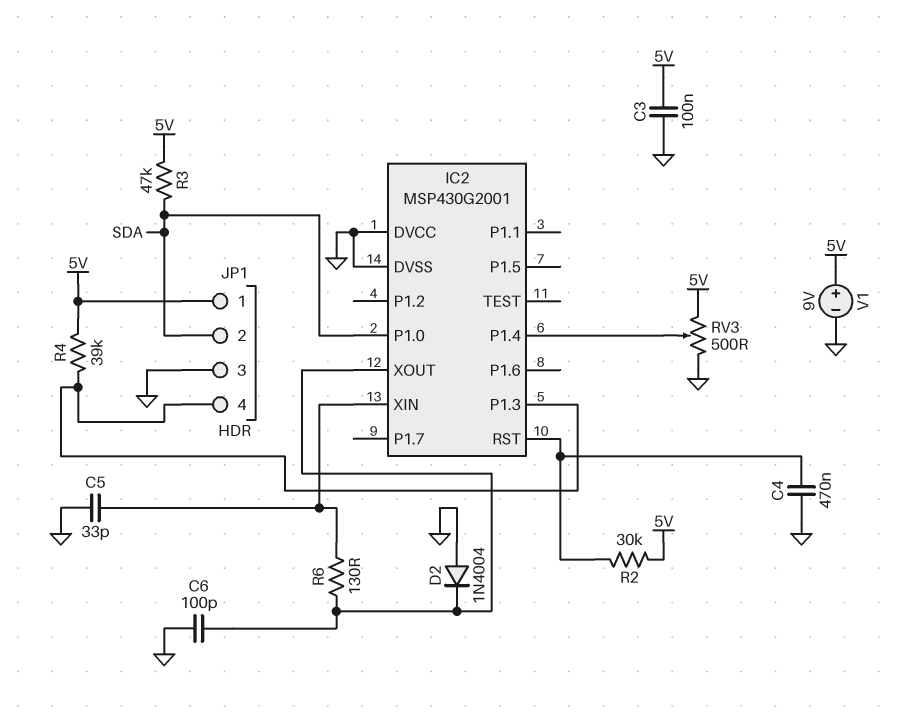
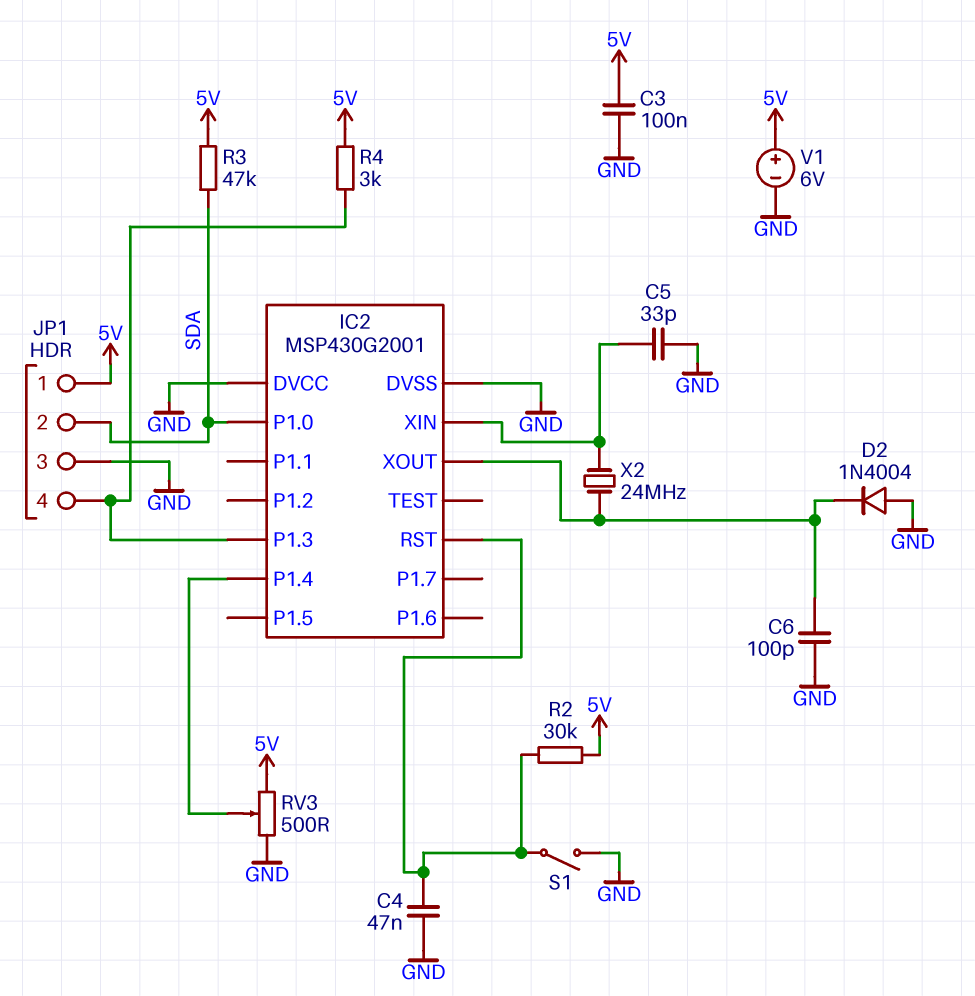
C4: 470nF (GND, IC2/RST) -> 47nF (GND, IC2/RST)
R4: 39k (5V, IC2/P1.3) -> 3k (5V, IC2/P1.3)
R6: 130 (IC2/XIN, IC2/XOUT) -> none
S1: none -> switch (GND, IC2/RST)
V1: 9V (plus 5V, minus GND) -> 6V (plus 5V, minus GND)
X2: none -> 24MHz (IC2/XIN, IC2/XOUT)

